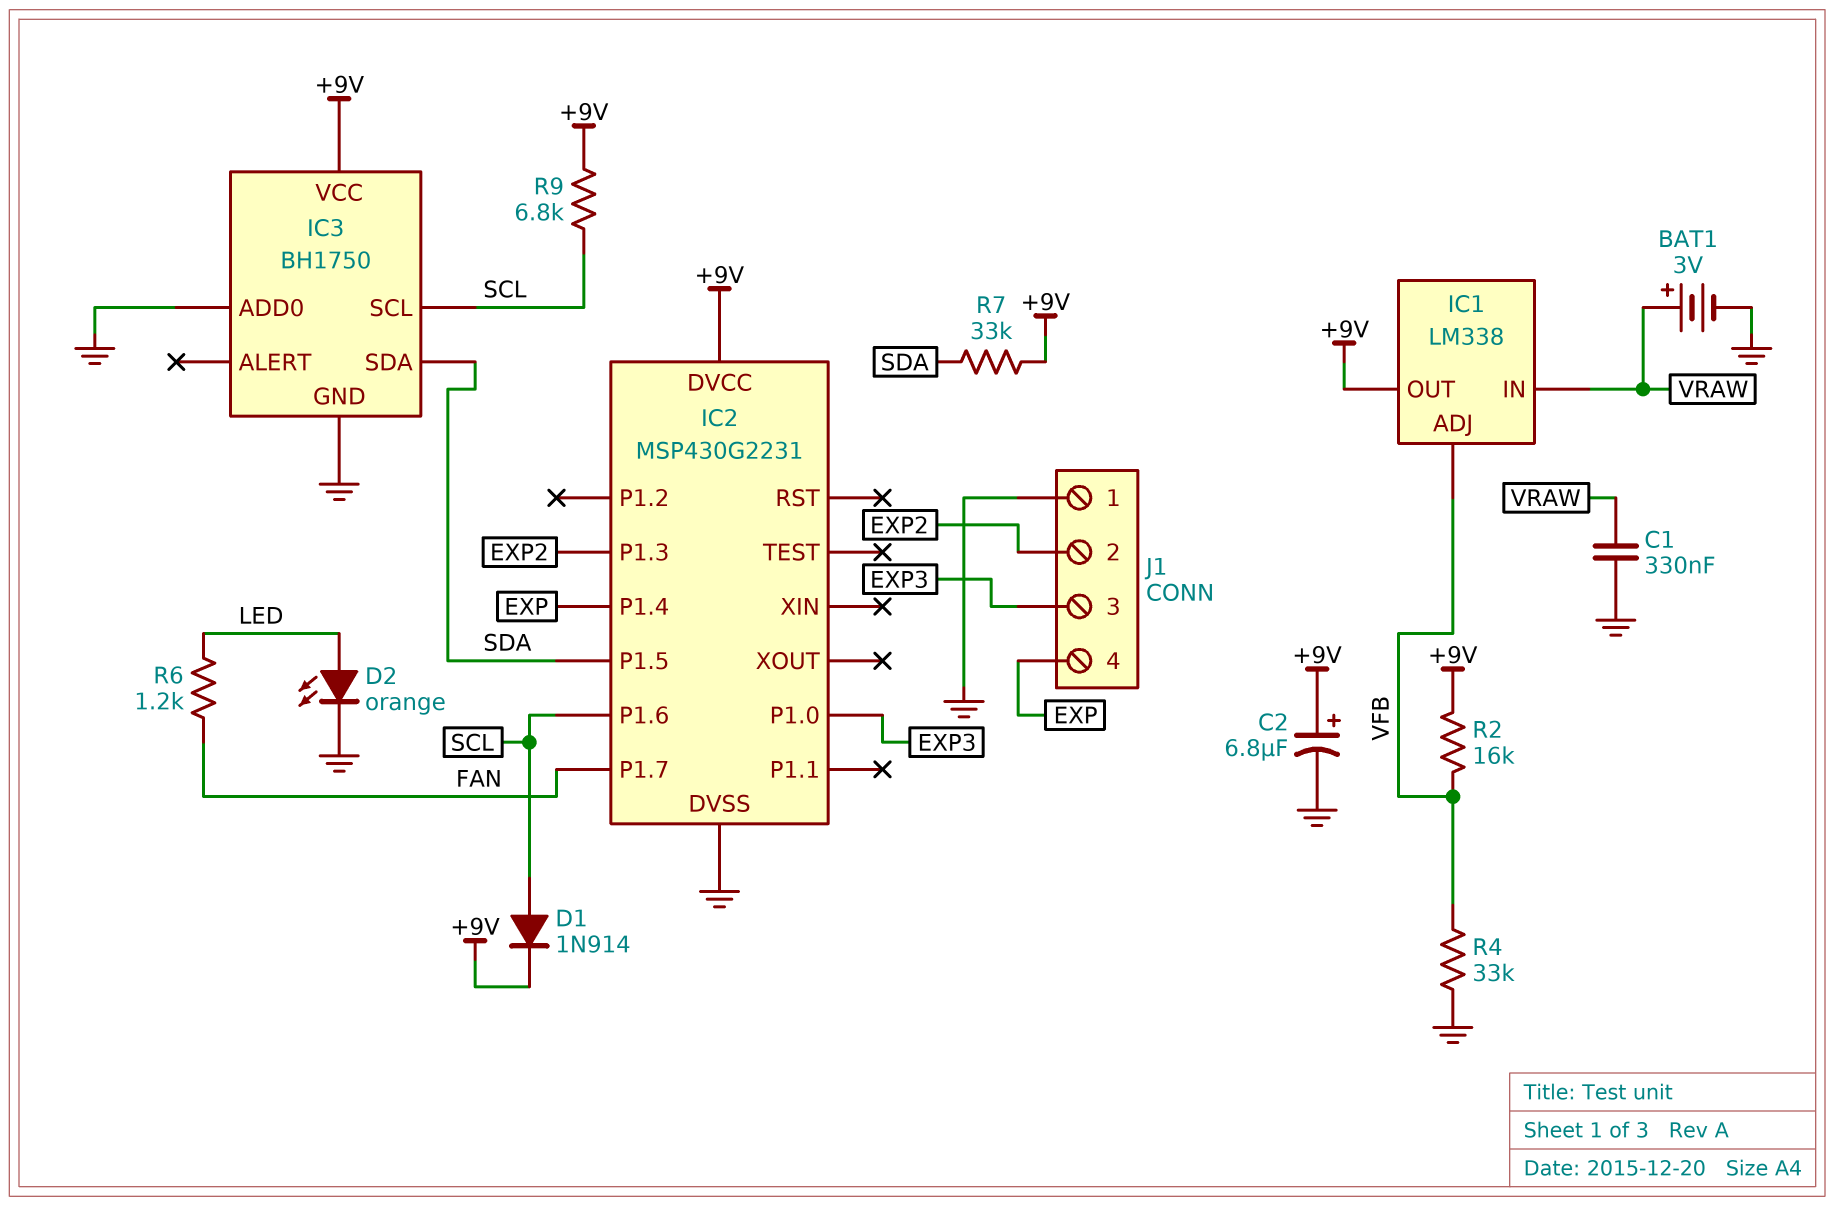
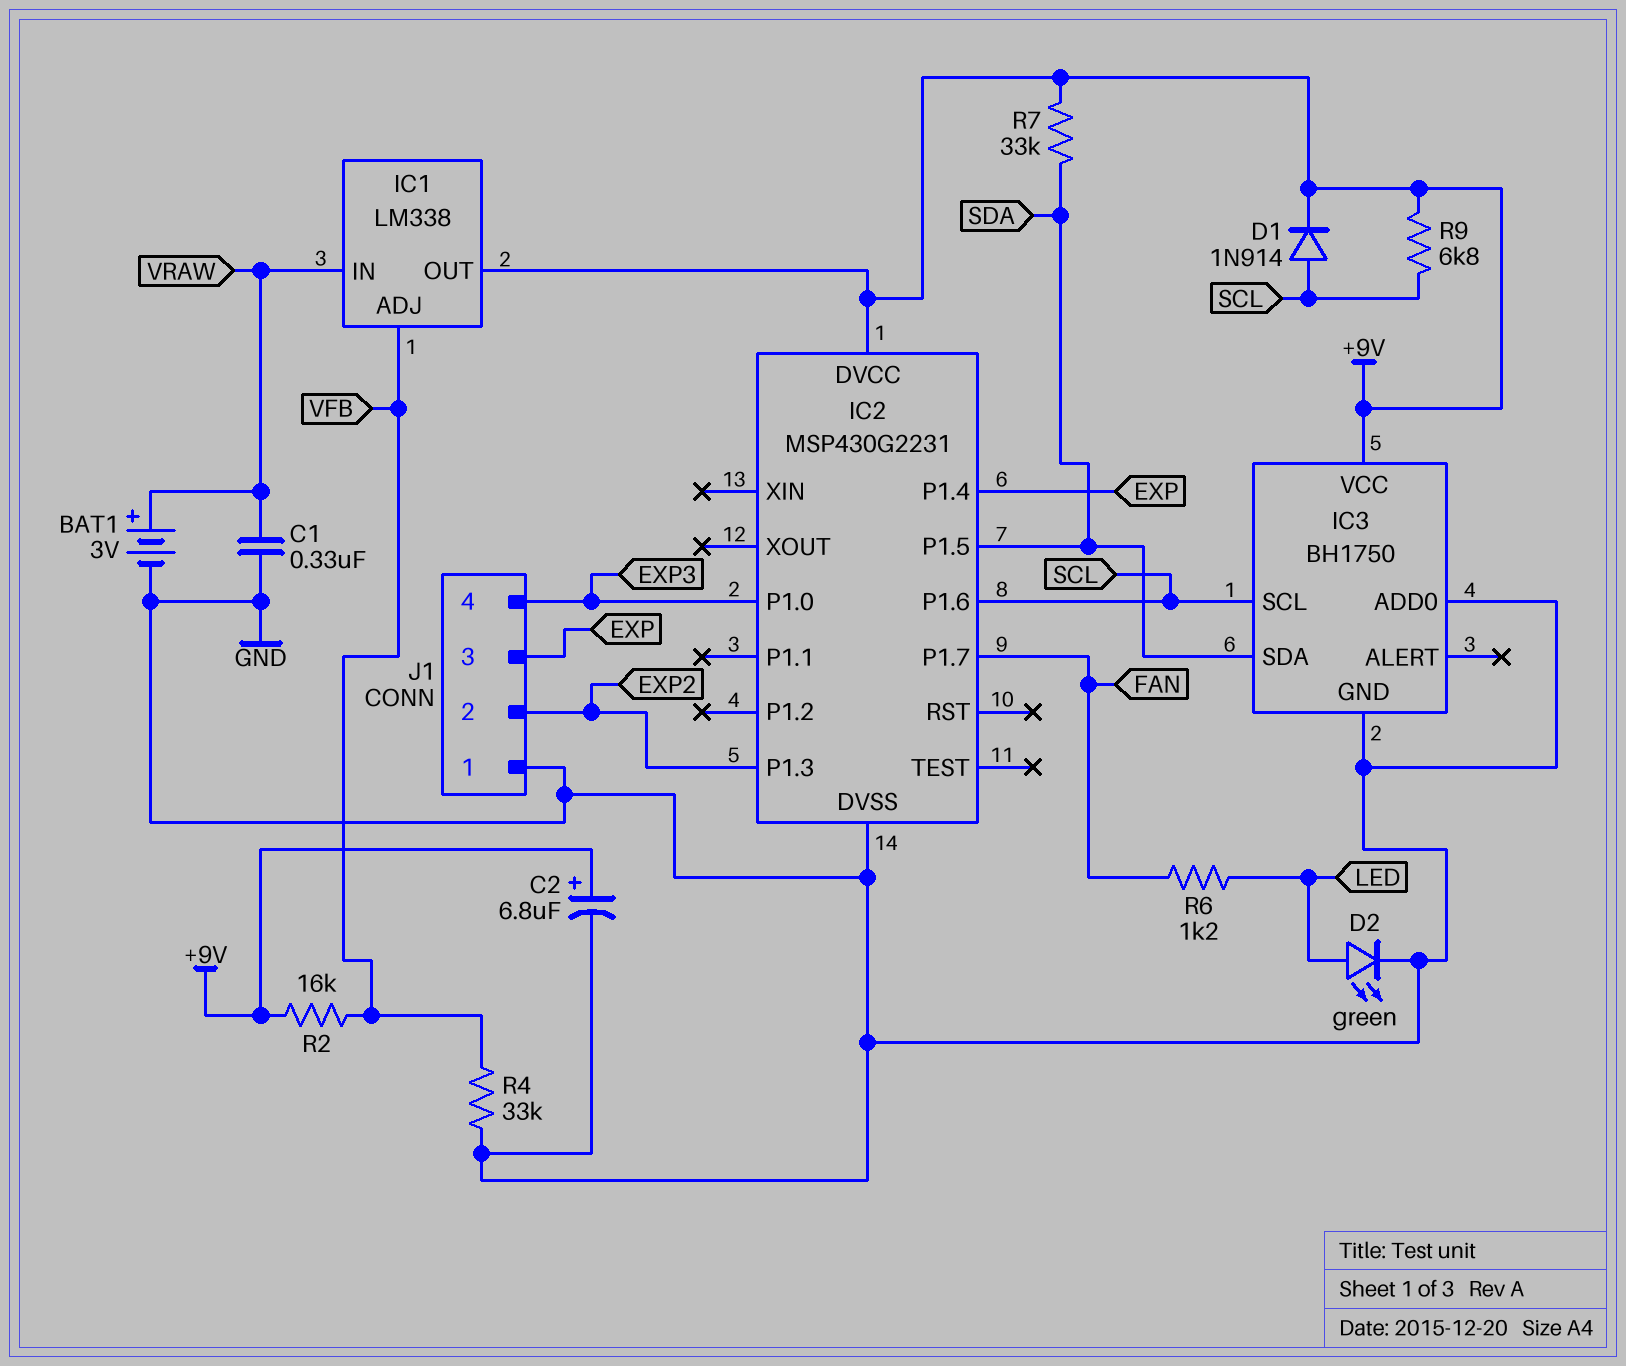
D2: LED orange (A LED, K GND) -> LED green (A LED, K GND)
J1 pin 3: EXP3 -> EXP
J1 pin 4: EXP -> EXP3

